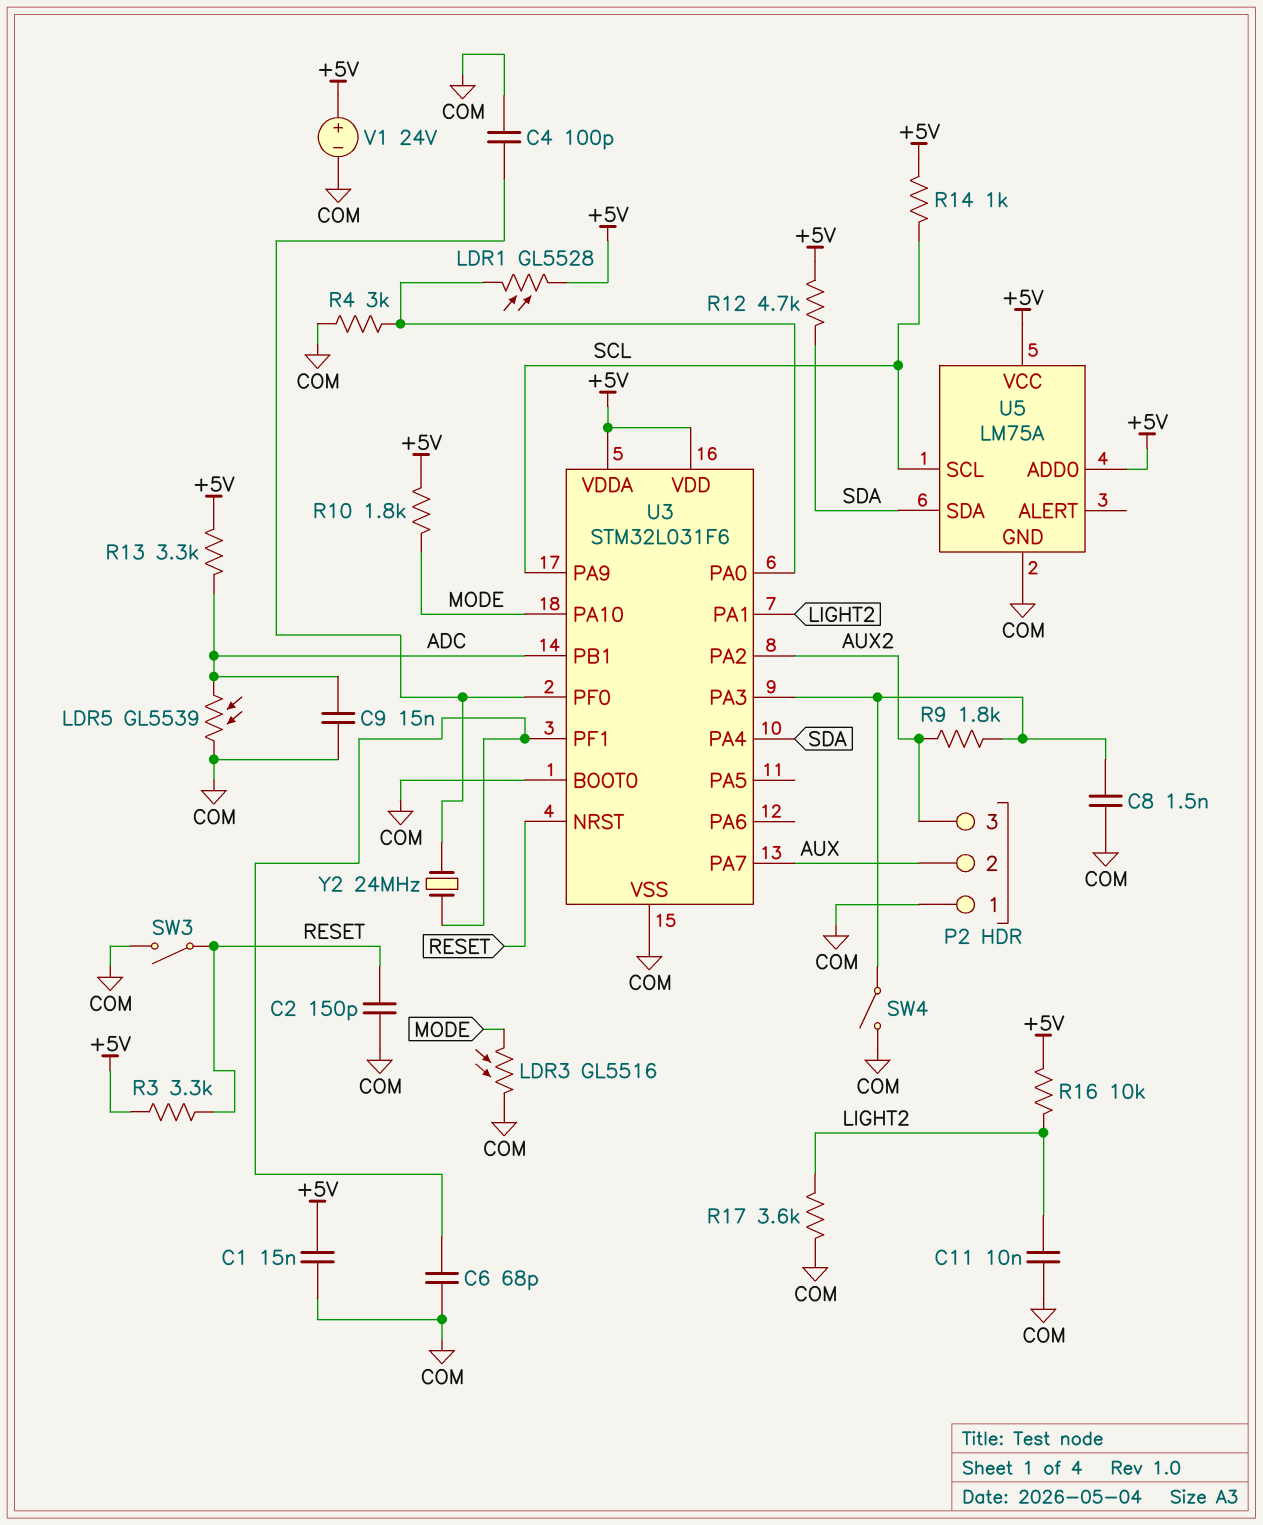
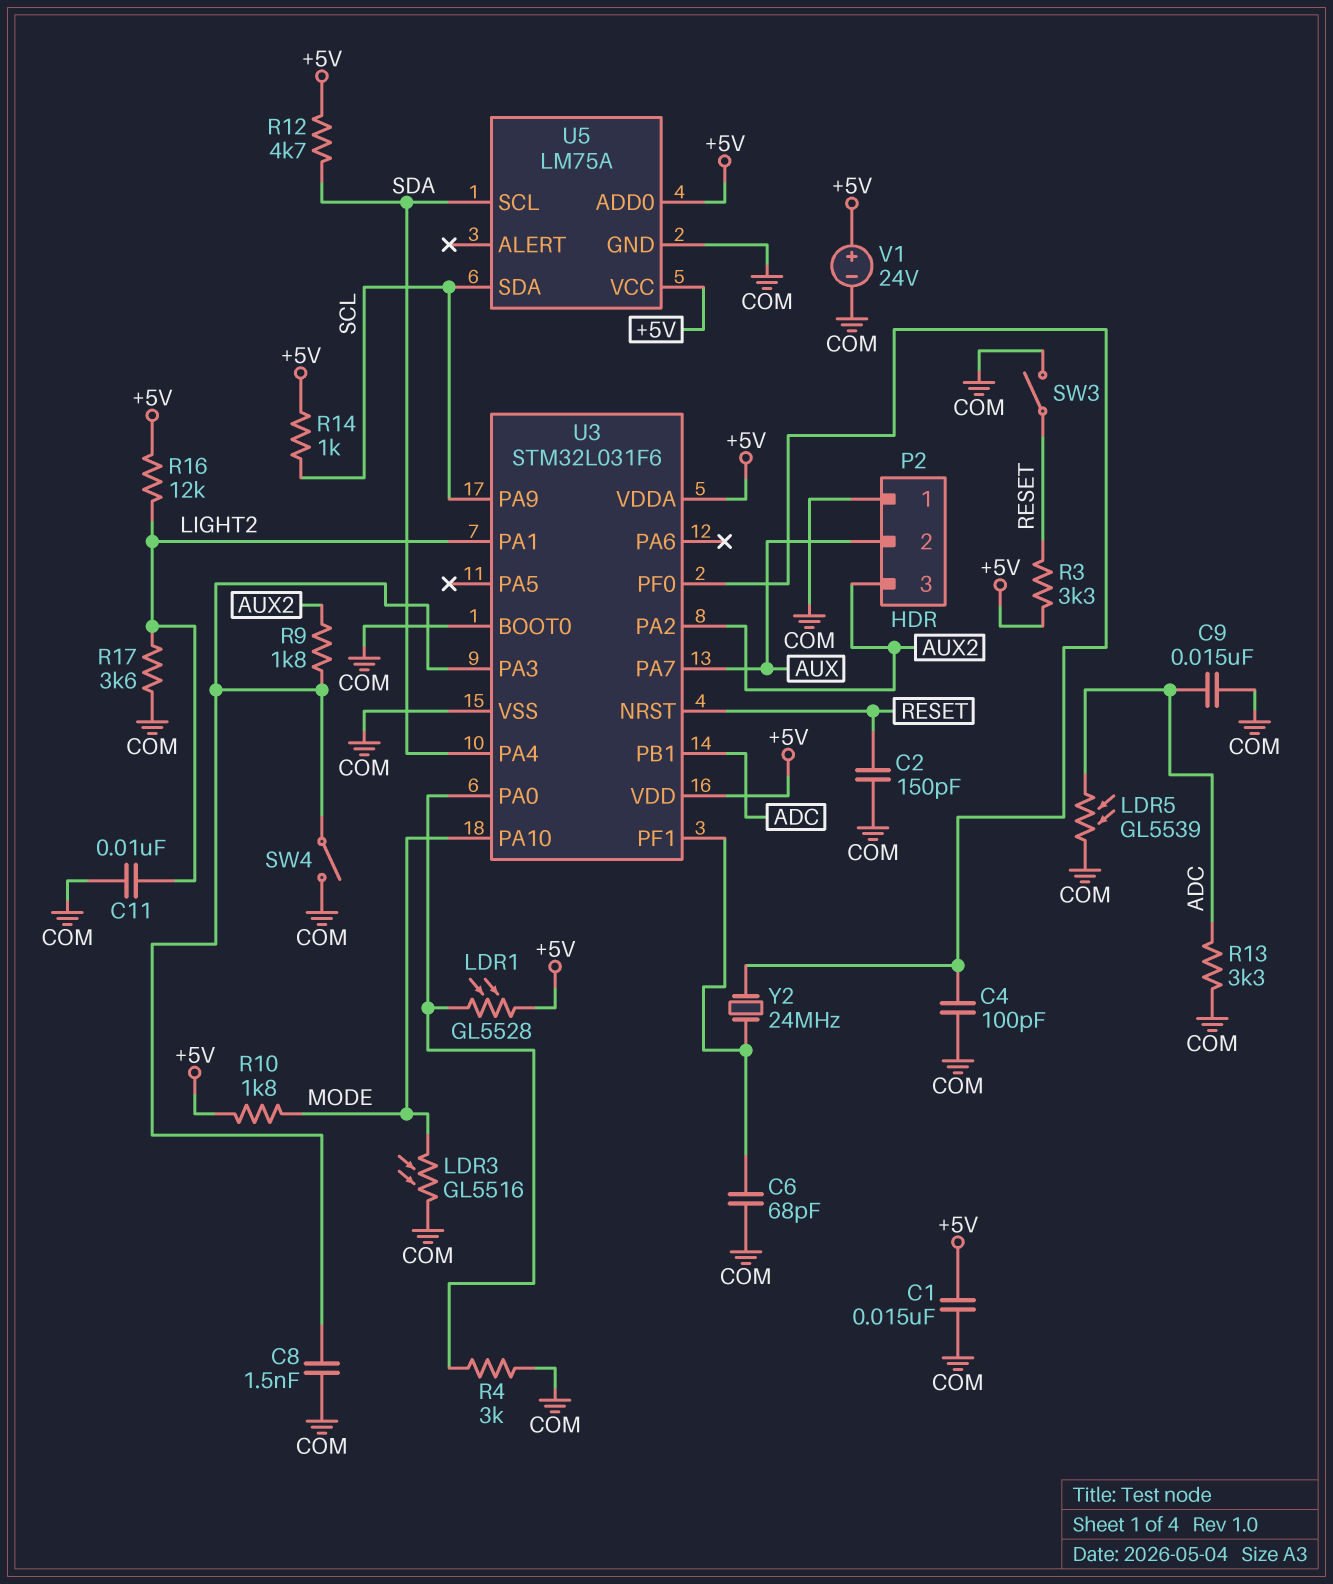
R13: 3.3k (+5V, ADC) -> 3.3k (ADC, COM)
R16: 10k (+5V, LIGHT2) -> 12k (+5V, LIGHT2)
U5 pin SCL: SCL -> SDA
U5 pin SDA: SDA -> SCL

